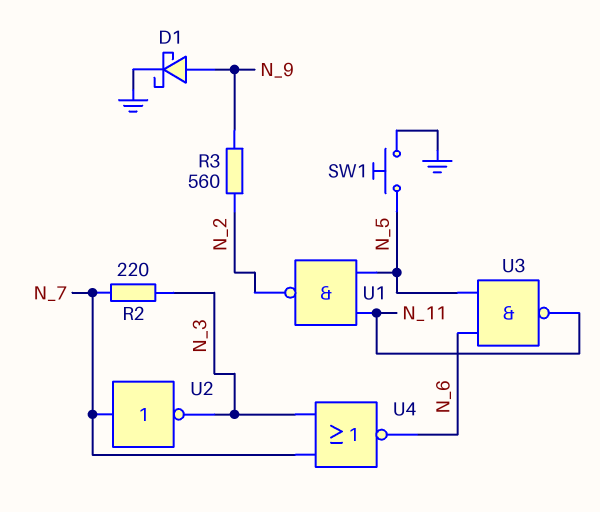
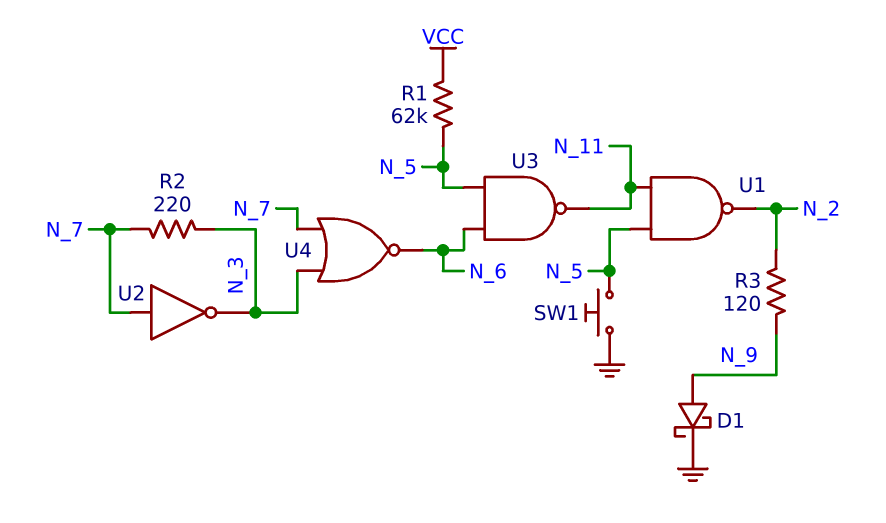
R1: none -> 62k (N_5, VCC)
R3: 560 (N_2, N_9) -> 120 (N_2, N_9)

